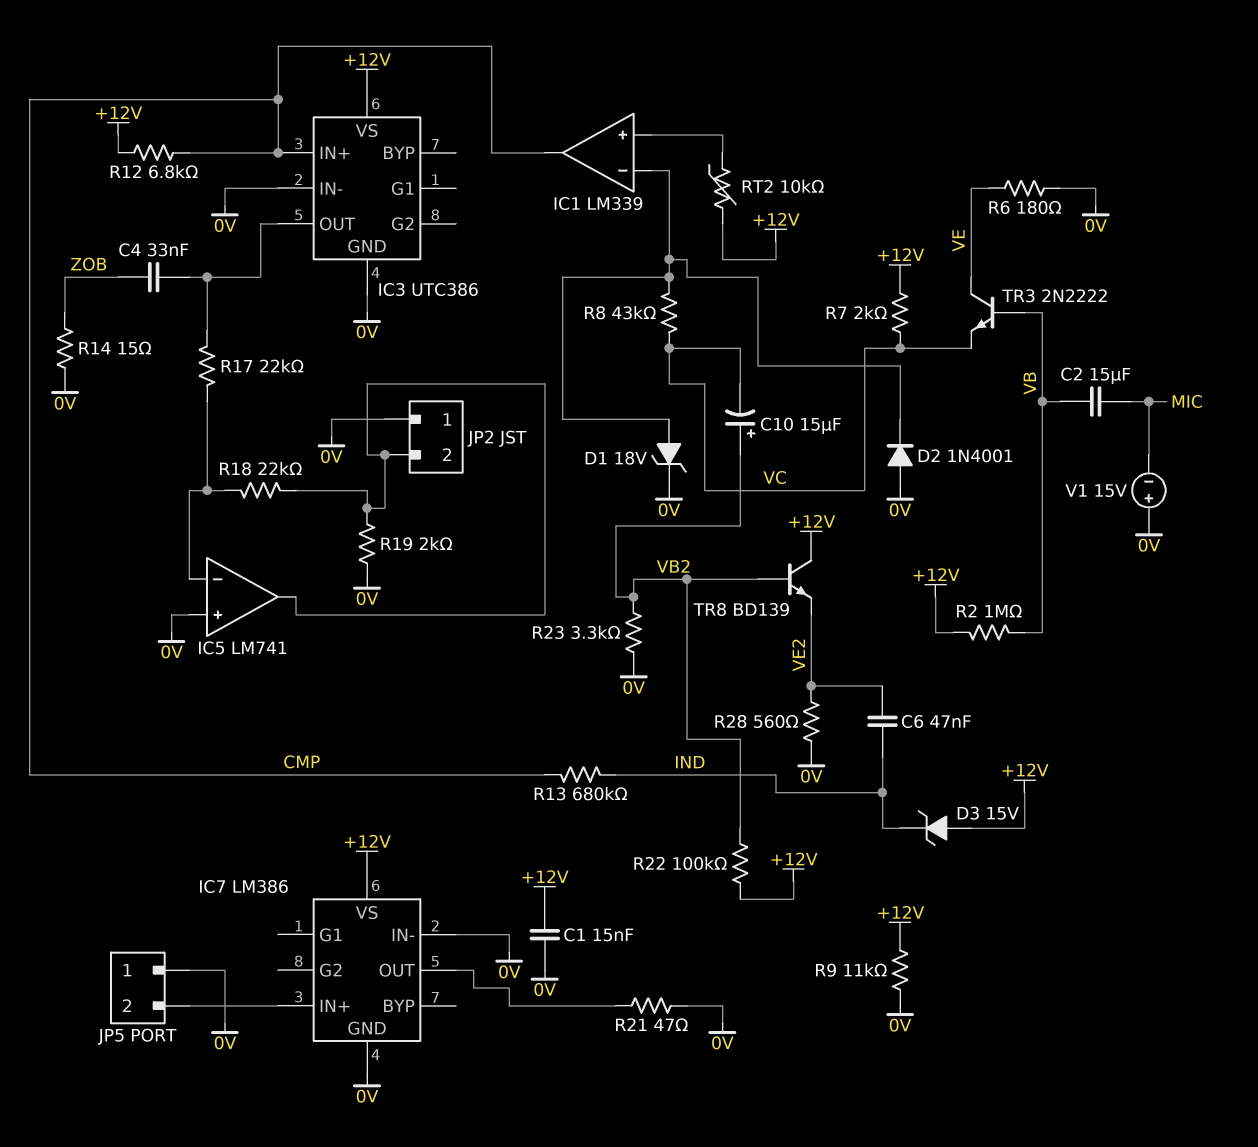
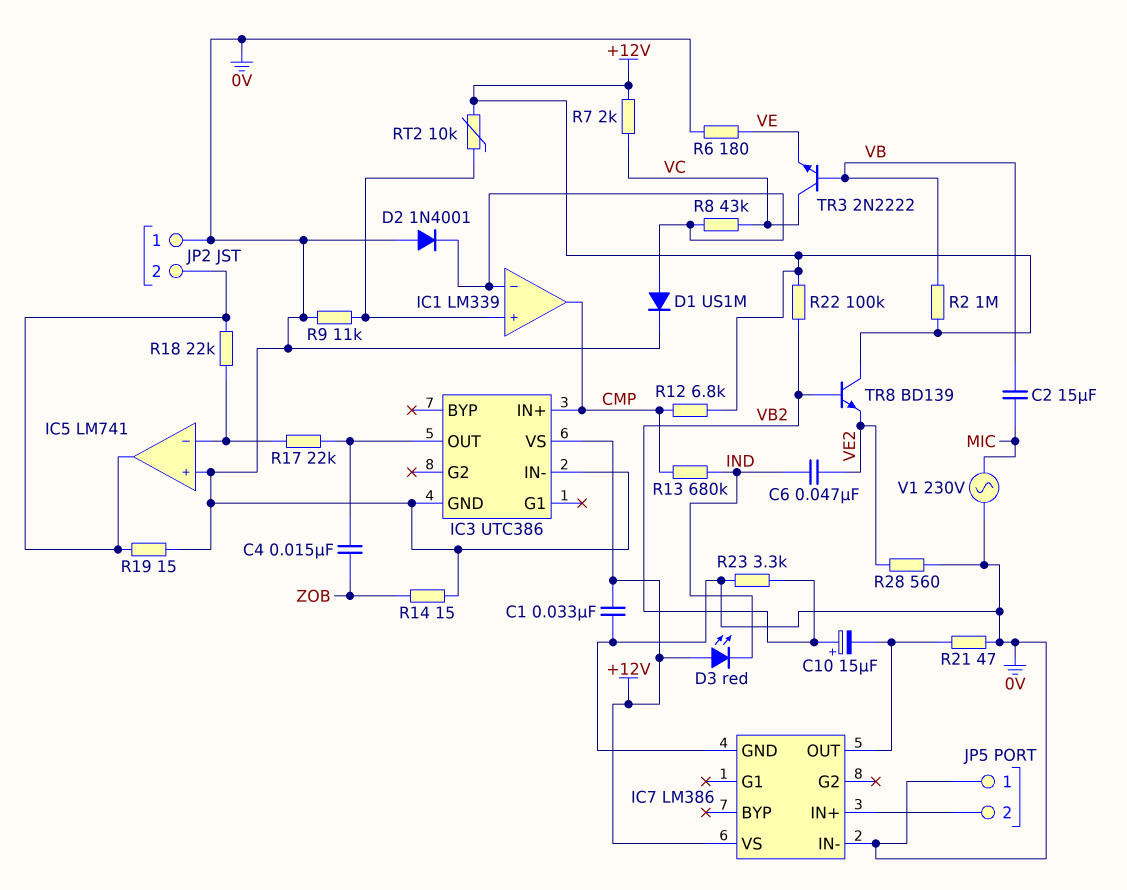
C1: 15nF (+12V, 0V) -> 33nF (+12V, 0V)
C4: 33nF (IC3/OUT, ZOB) -> 15nF (IC3/OUT, ZOB)
C10: 15uF (plus VB2, minus VC) -> 15uF (plus VB2, minus IC7/OUT)
D1: zener 18V (A IC1/in-, K 0V) -> diode US1M (A IC1/in-, K 0V)
D3: zener 15V (A +12V, K IND) -> LED red (A +12V, K IND)
R9: 11k (+12V, 0V) -> 11k (0V, IC1/in+)
R19: 2k (0V, IC5/out) -> 15 (0V, IC5/out)
TR3: NPN 2N2222 (B VB, C VE, E VC) -> NPN 2N2222 (B VB, C VC, E VE)
V1: 15V (plus 0V, minus MIC) -> AC 230V (0V, MIC)

